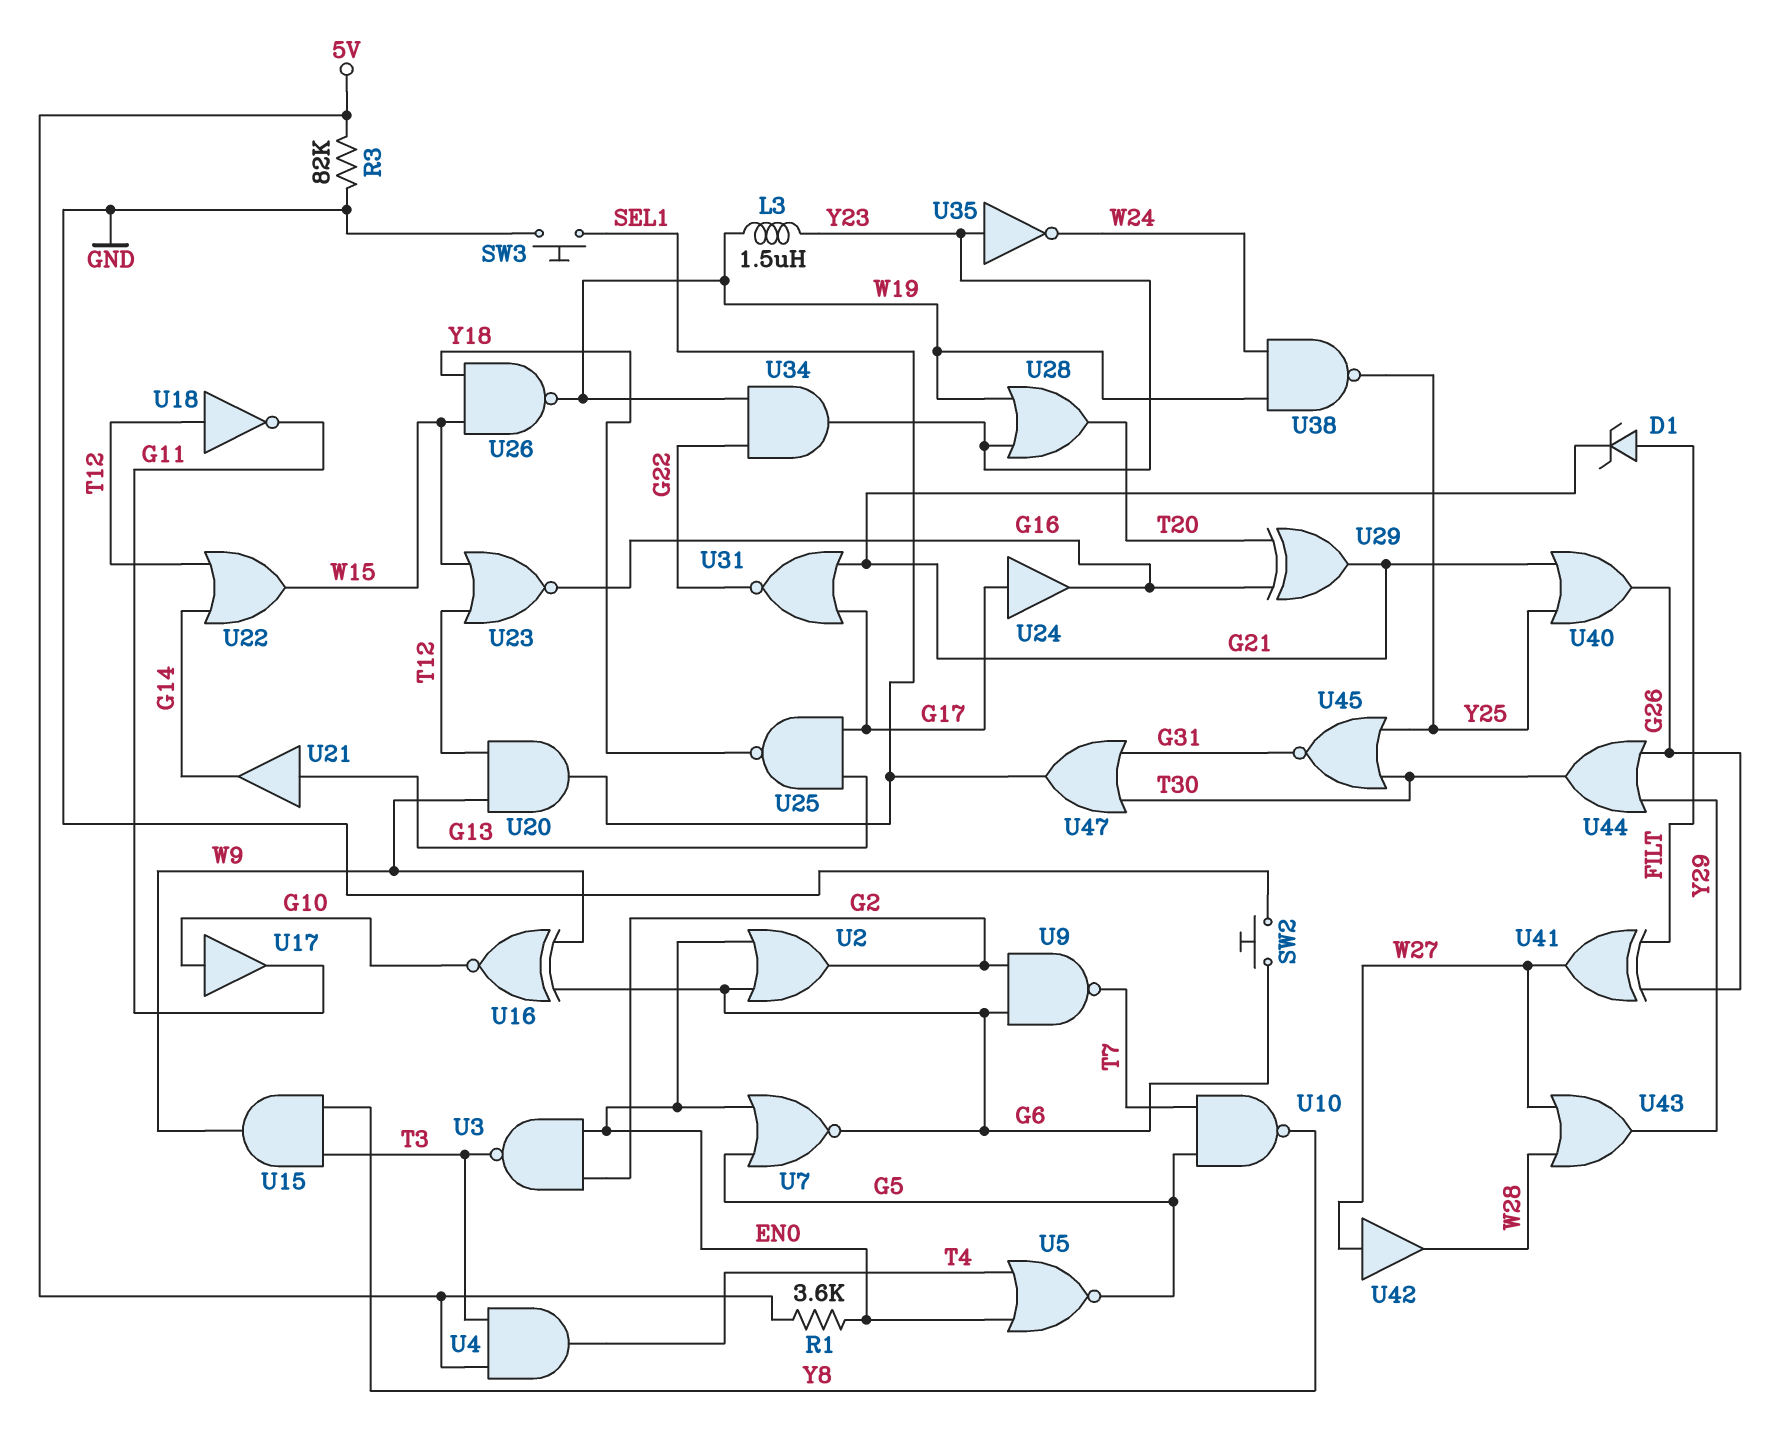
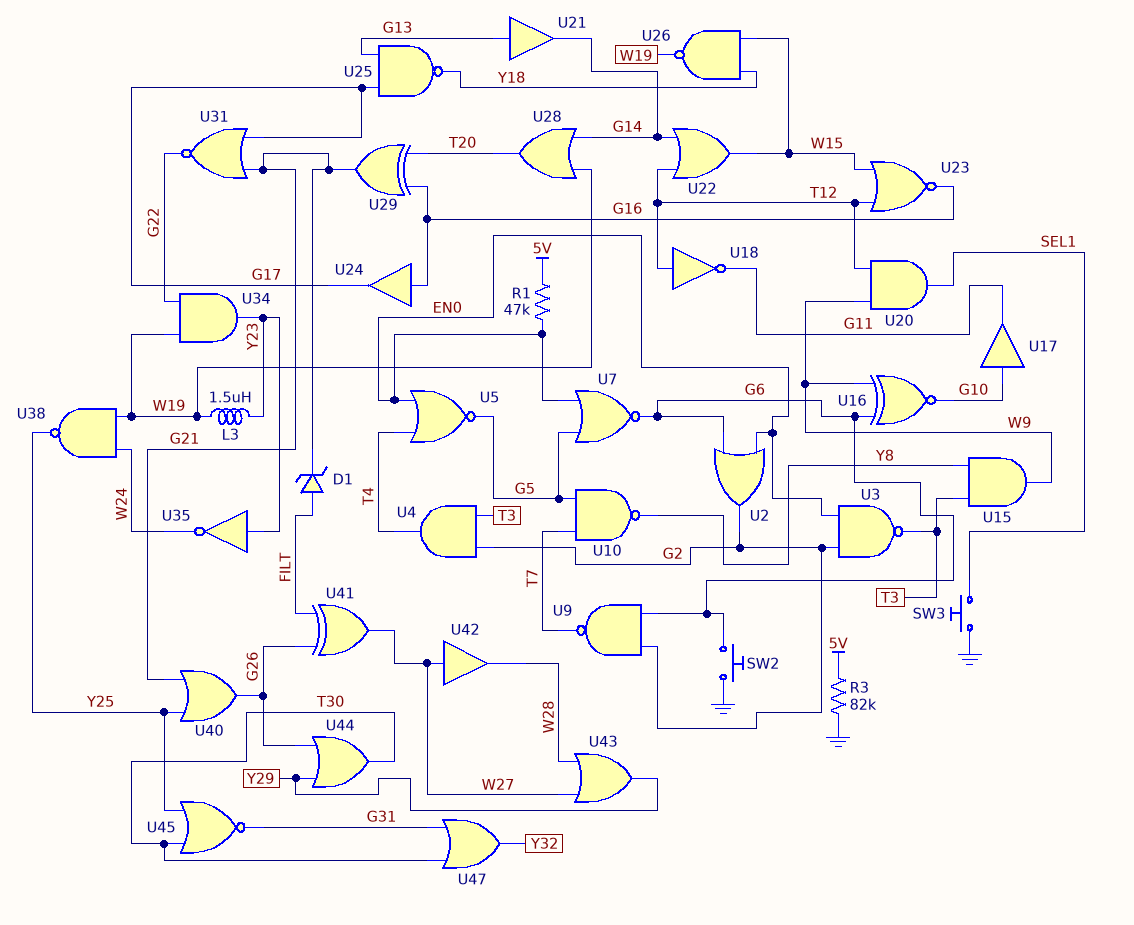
R1: 3.6k (5V, EN0) -> 47k (5V, EN0)
U4: AND (in 5V, in T3, out T4) -> AND (in G2, in T3, out T4)
U24: buffer (in G17, out G16) -> buffer (in G16, out G17)
U28: OR (in W19, in Y23, out T20) -> OR (in G14, in W19, out T20)
U47: OR (in G31, in T30, out SEL1) -> OR (in G31, in T30, out Y32)

